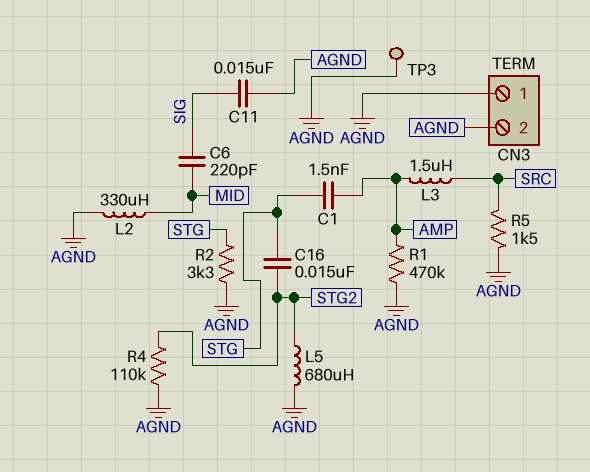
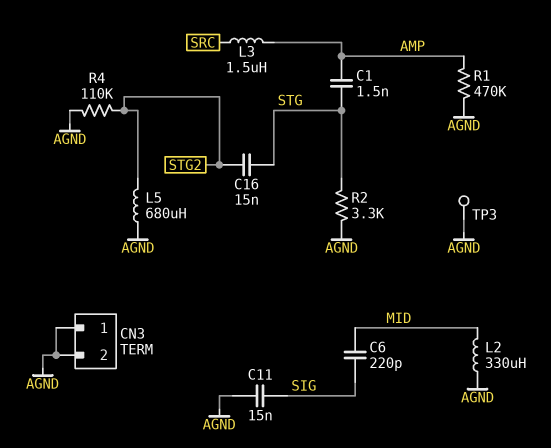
R5: 1.5k (AGND, SRC) -> none

